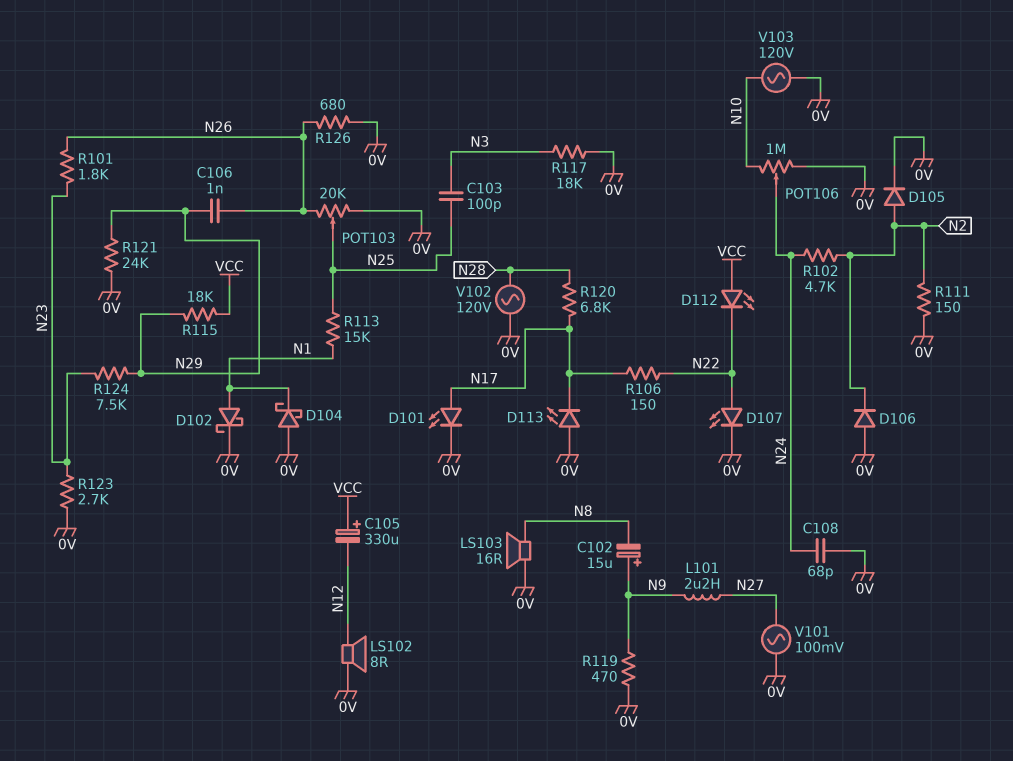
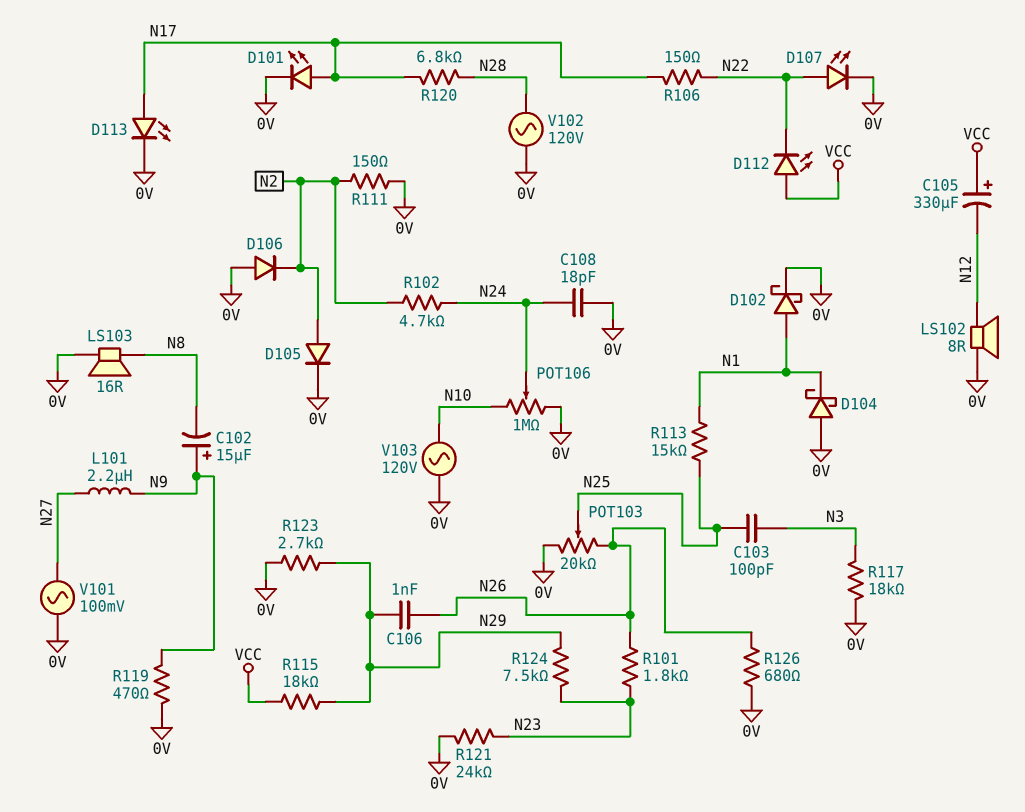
C108: 68pF (0V, N24) -> 18pF (0V, N24)
D113: LED (A 0V, K N17) -> LED (A N17, K 0V)
R121: 24k (0V, N29) -> 24k (0V, N23)
R123: 2.7k (0V, N23) -> 2.7k (0V, N29)

